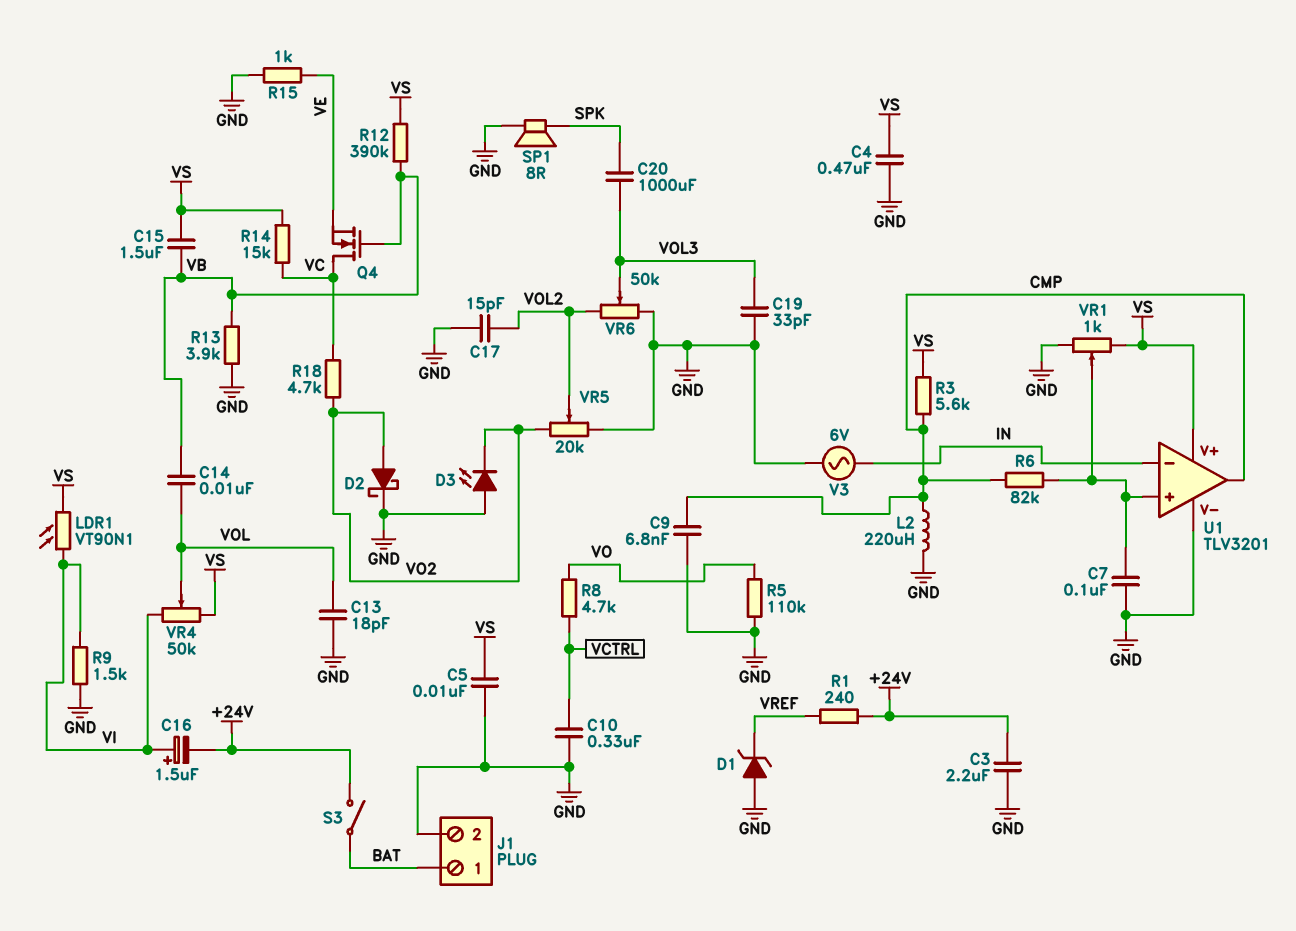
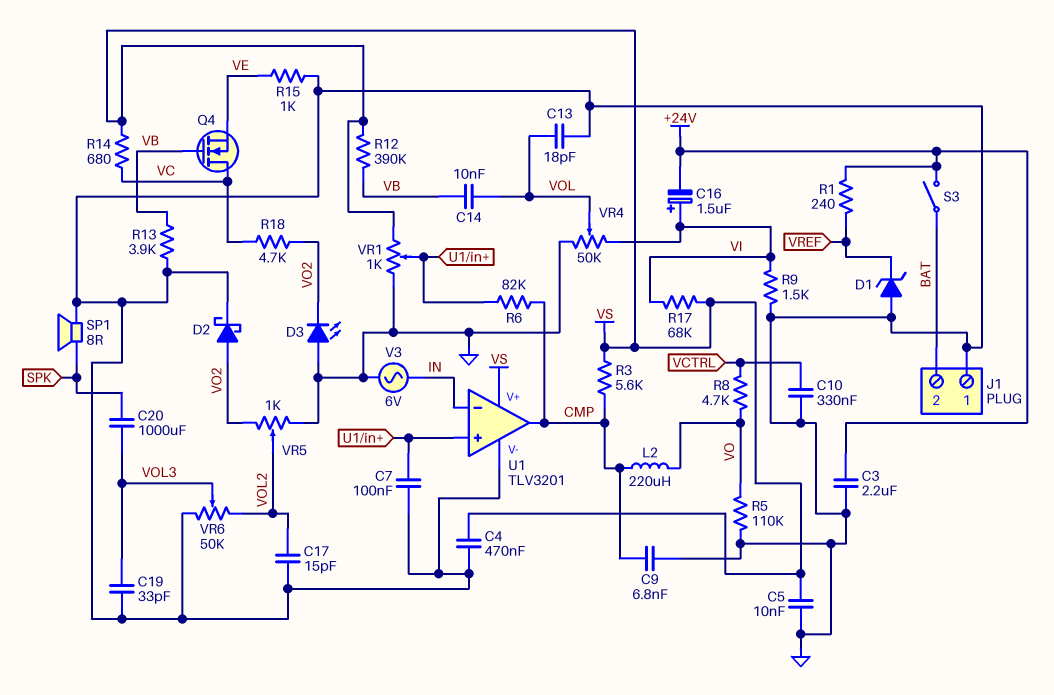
C15: 1.5uF (VB, VS) -> none
J1 pin 1: BAT -> GND
J1 pin 2: GND -> BAT
L2: 220uH (CMP, GND) -> 220uH (CMP, VO)
LDR1: VT90N1 (VI, VS) -> none
R14: 15k (VC, VS) -> 680 (VC, VS)
R17: none -> 68k (VI, VS)
VR4: 50k (VI, VS, wiper VOL) -> 50k (GND, VI, wiper VOL)
VR5: 20k (GND, VO2, wiper VOL2) -> 1k (GND, VO2, wiper VOL2)

